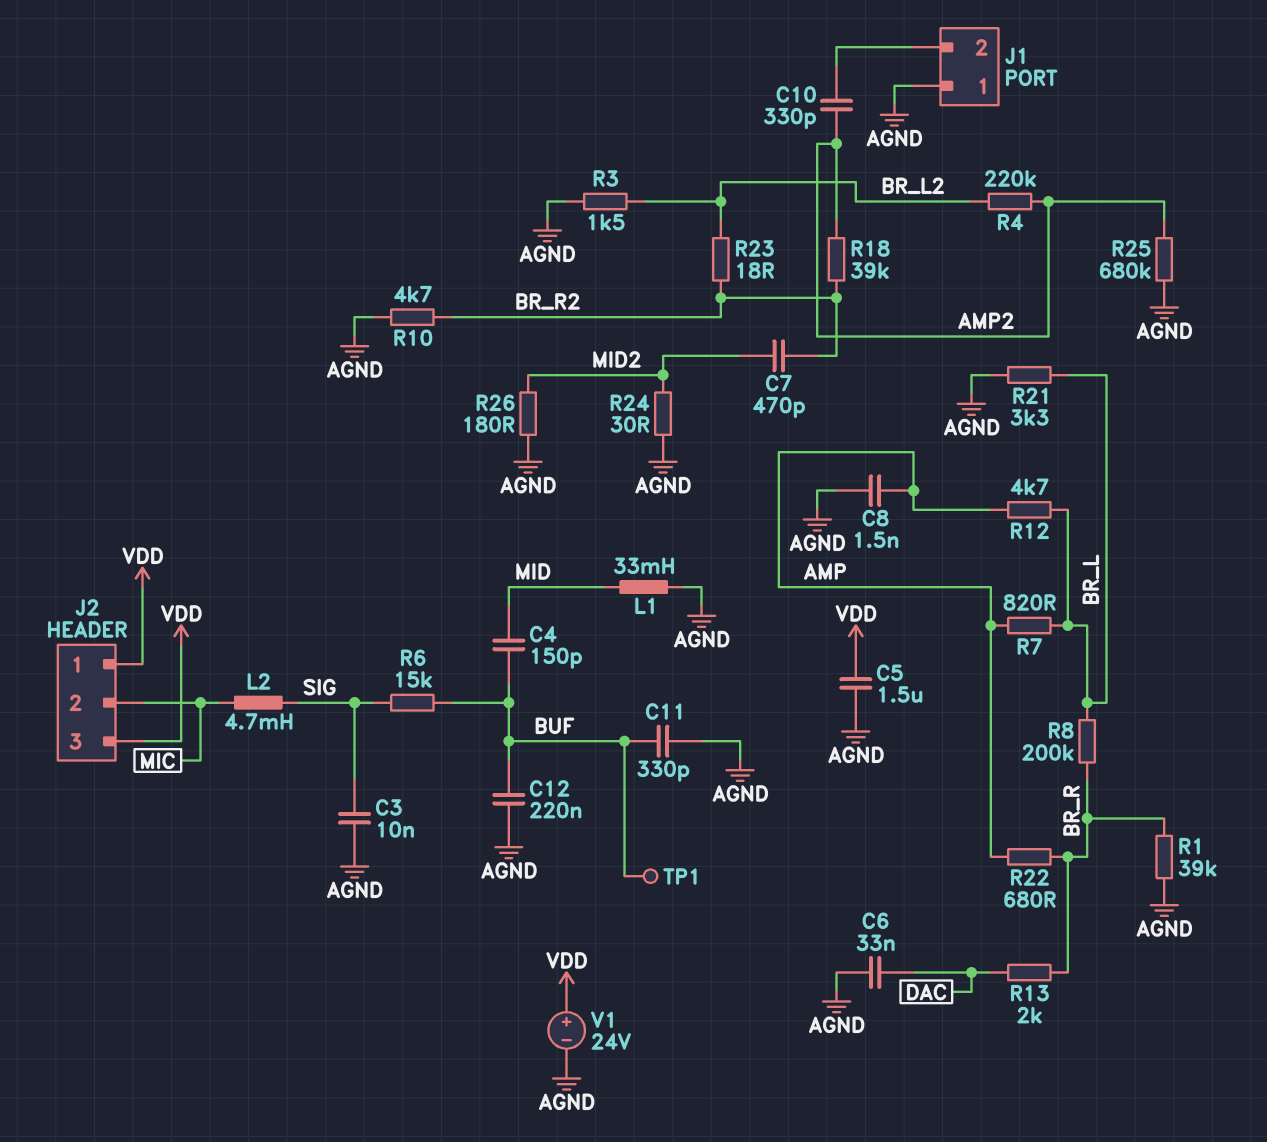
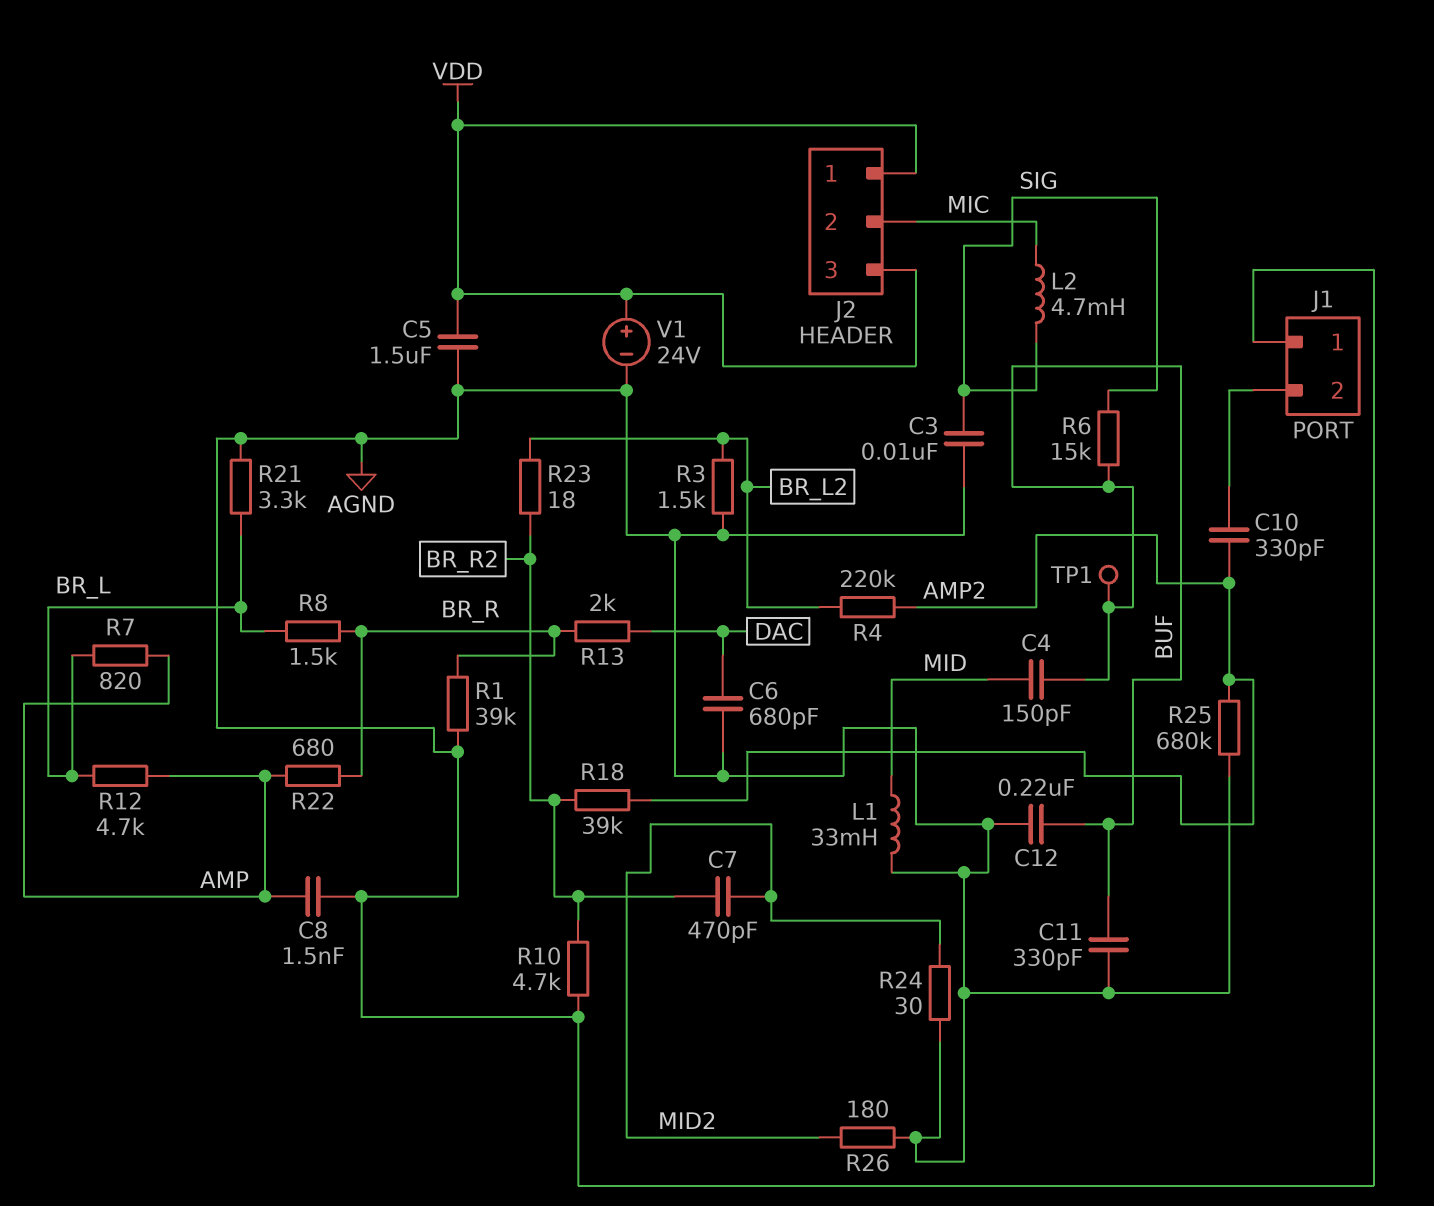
C6: 33nF (AGND, DAC) -> 680pF (AGND, DAC)
R8: 200k (BR_L, BR_R) -> 1.5k (BR_L, BR_R)

